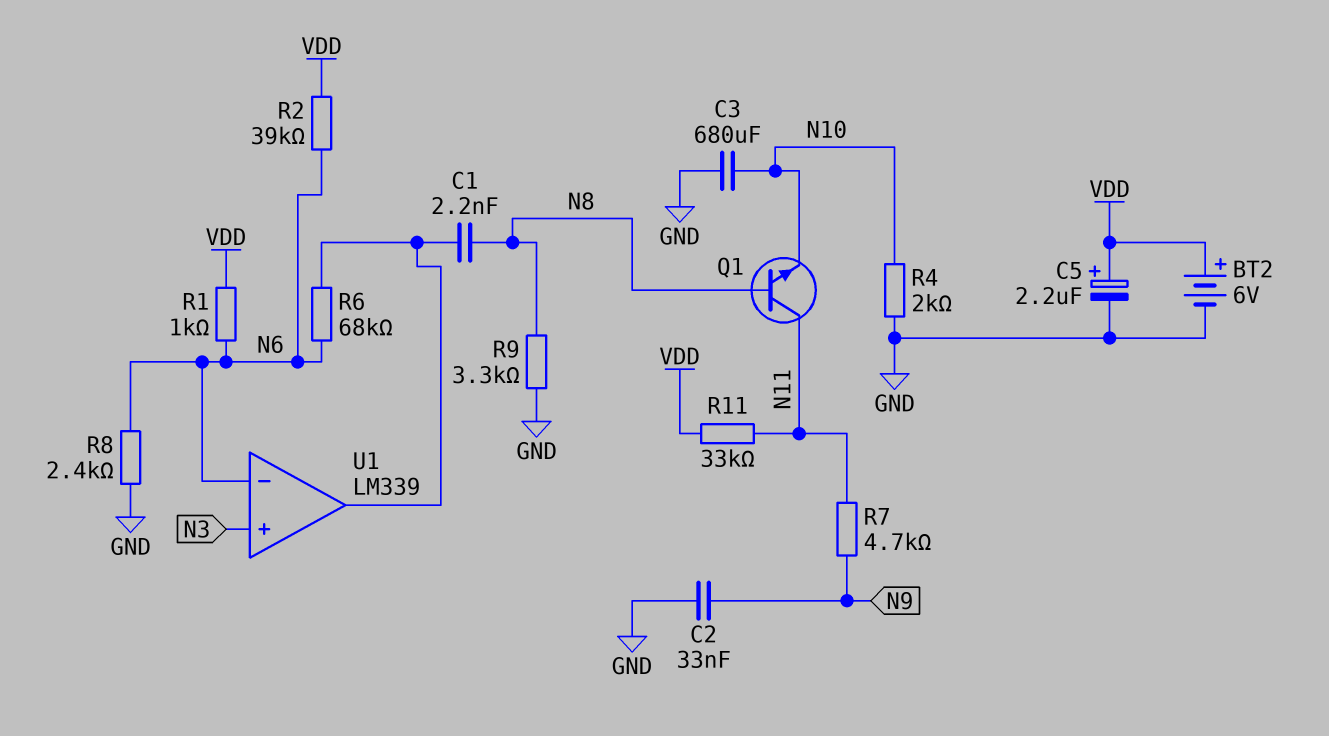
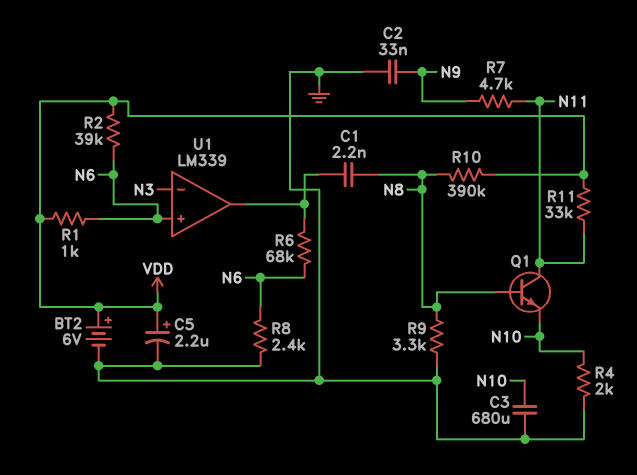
R10: none -> 390k (N8, VDD)
U1 pin in+: N3 -> N6
U1 pin in-: N6 -> N3

